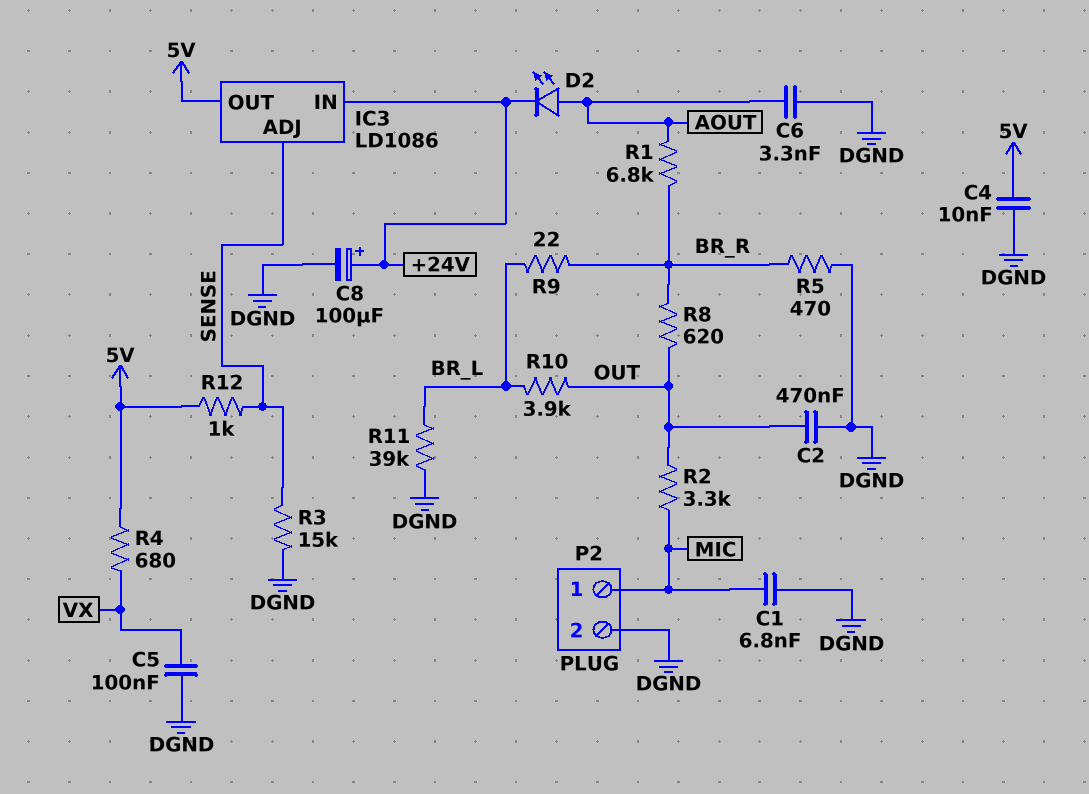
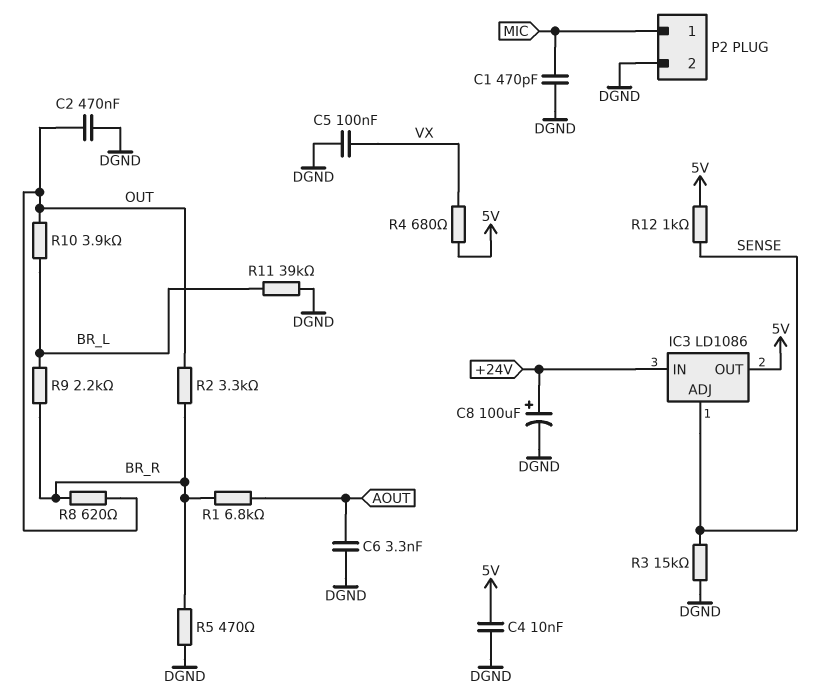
C1: 6.8nF (DGND, MIC) -> 470pF (DGND, MIC)
D2: LED (A AOUT, K +24V) -> none
R2: 3.3k (MIC, OUT) -> 3.3k (BR_R, OUT)
R9: 22 (BR_L, BR_R) -> 2.2k (BR_L, BR_R)

